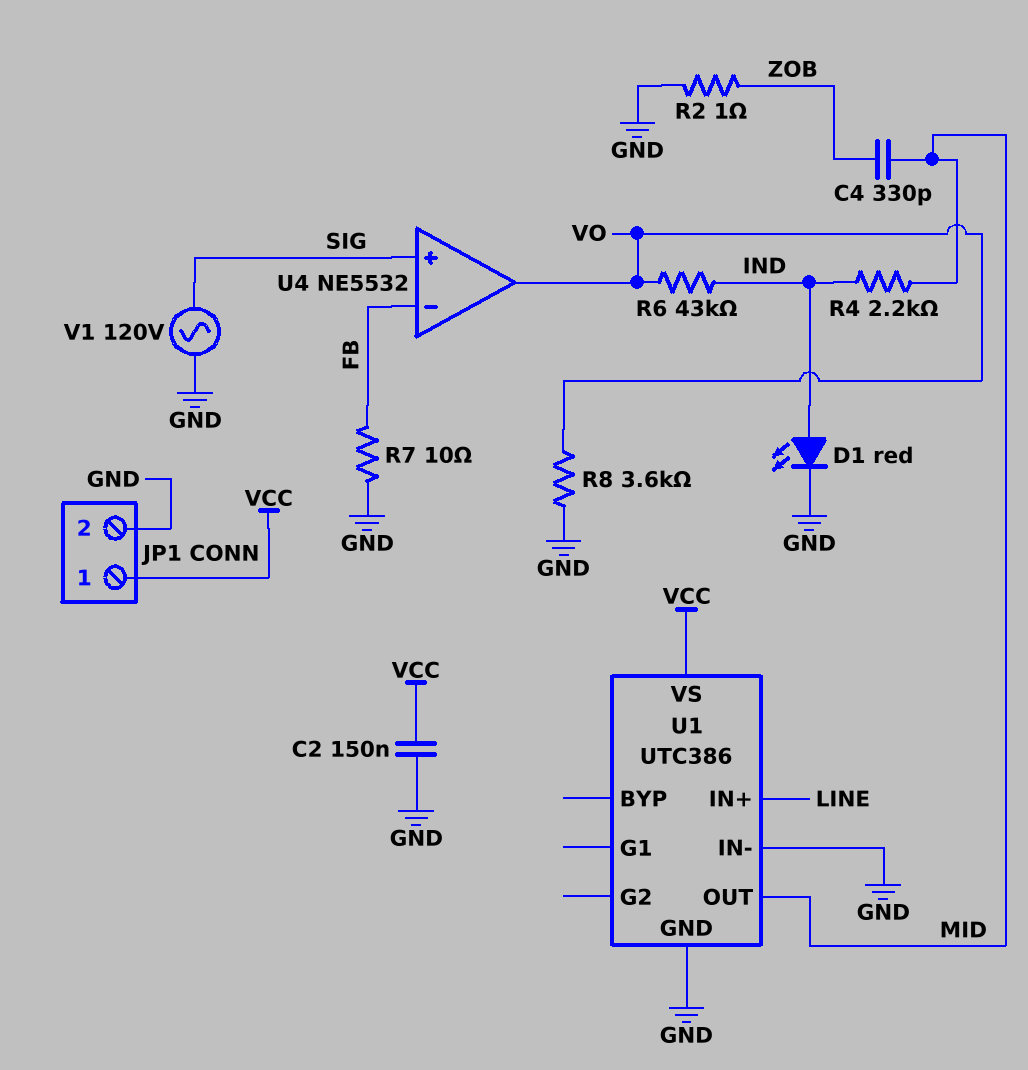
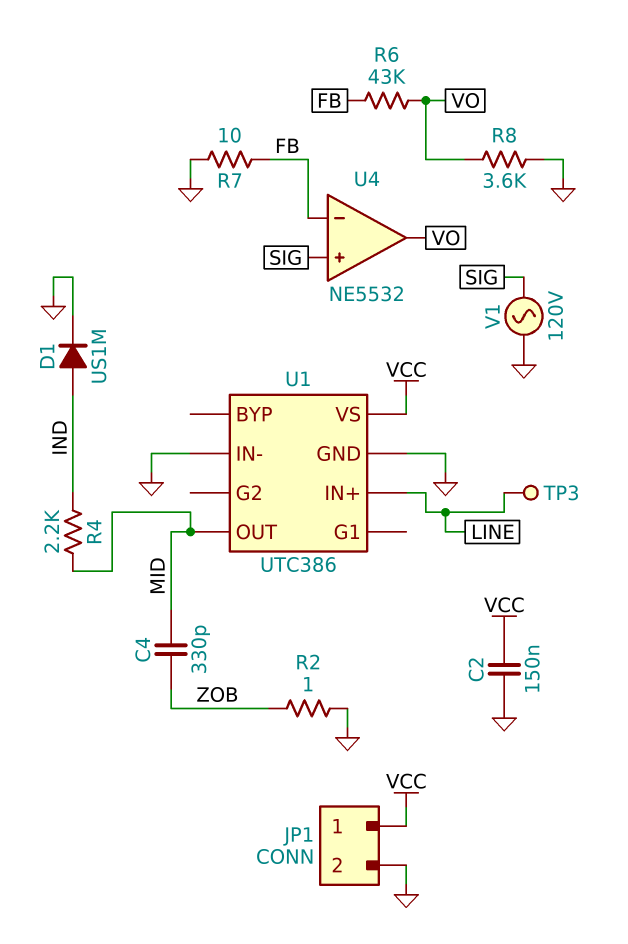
D1: LED red (A IND, K GND) -> diode US1M (A IND, K GND)
R6: 43k (IND, VO) -> 43k (FB, VO)
TP3: none -> test point (LINE)

